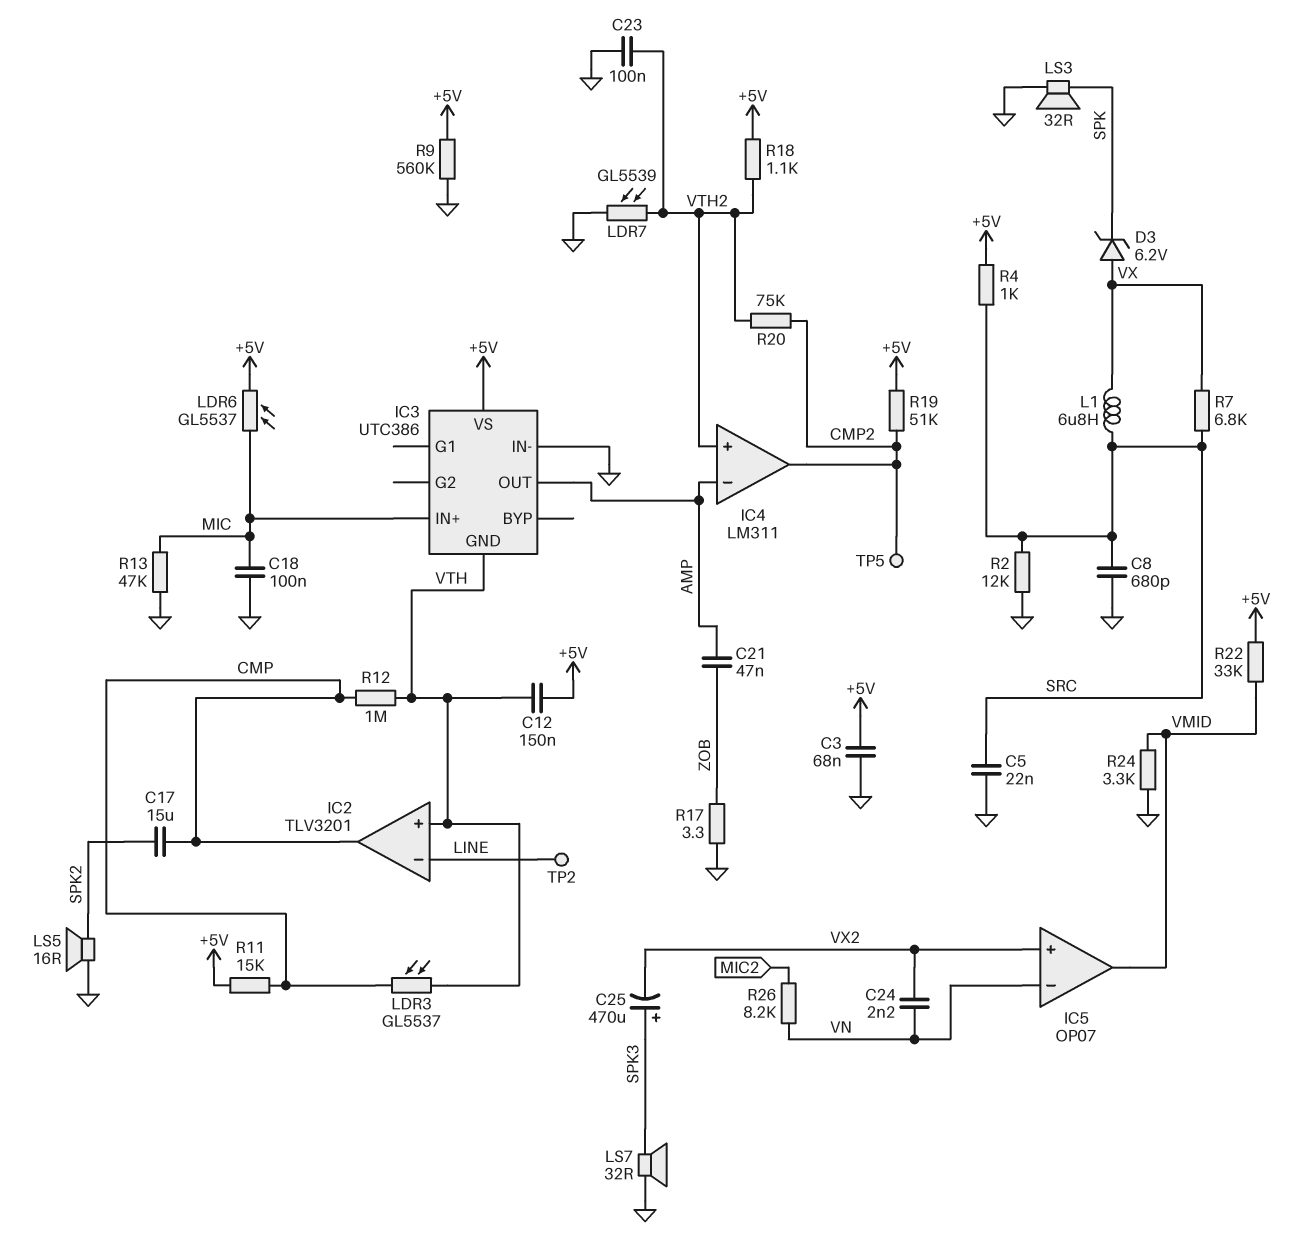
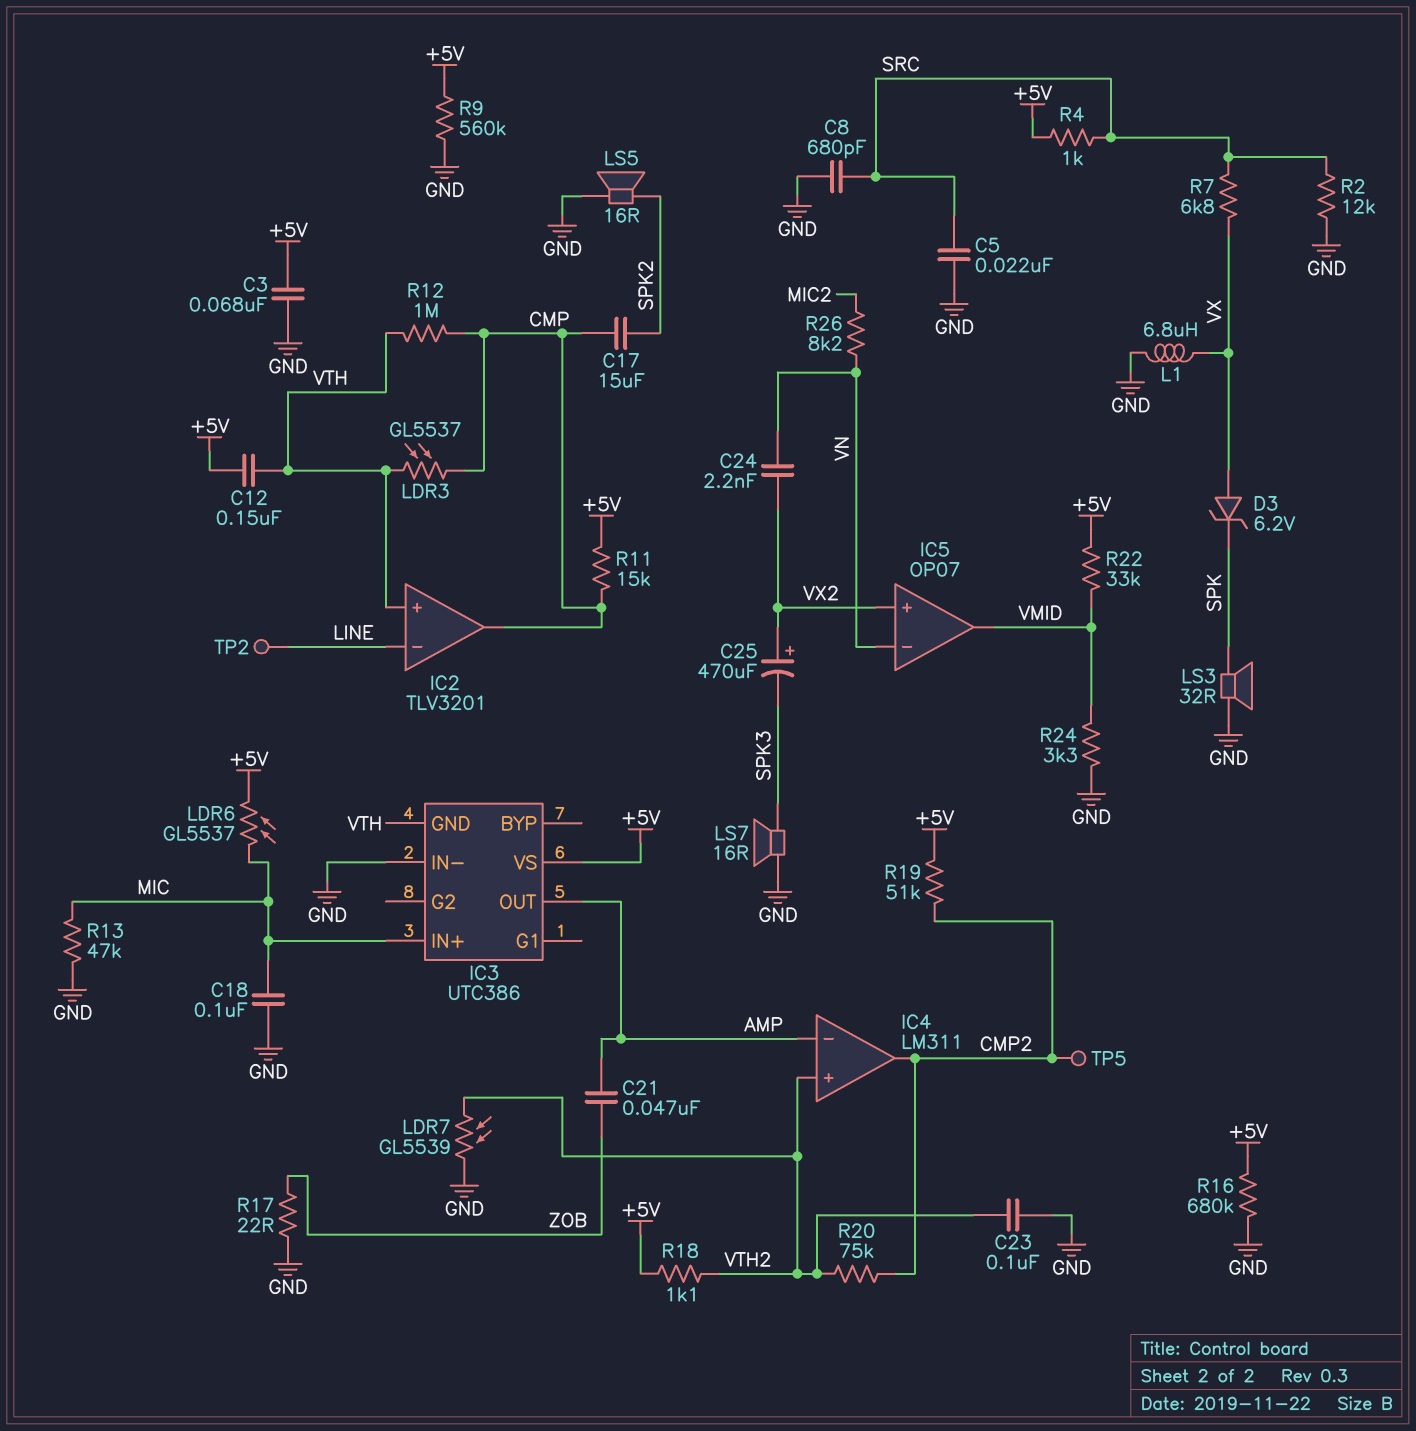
C25: 470uF (plus SPK3, minus VX2) -> 470uF (plus VX2, minus SPK3)
L1: 6.8uH (SRC, VX) -> 6.8uH (GND, VX)
LS7: speaker 32R (GND, SPK3) -> speaker 16R (GND, SPK3)
R16: none -> 680k (+5V, GND)
R17: 3.3 (GND, ZOB) -> 22 (GND, ZOB)

